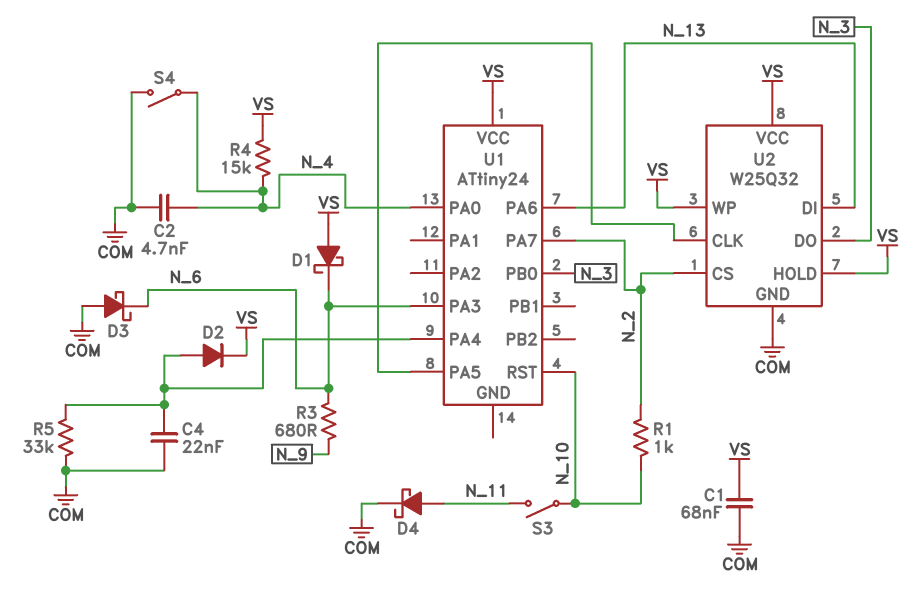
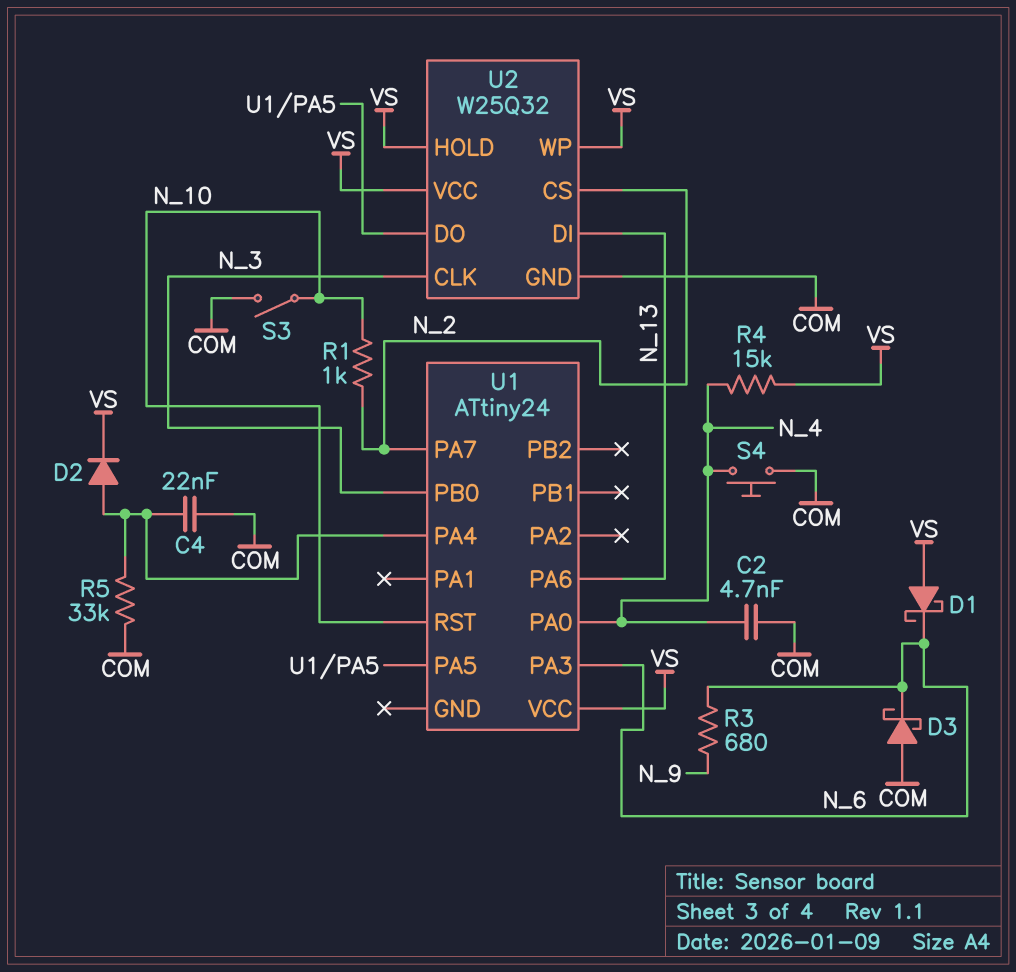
C1: 68nF (COM, VS) -> none
D4: schottky (A N_11, K COM) -> none
S3: switch (N_10, N_11) -> switch (COM, N_10)
S4: switch (COM, N_4) -> button (COM, N_4)
U2 pin CLK: U1/PA5 -> N_3
U2 pin DO: N_3 -> U1/PA5

